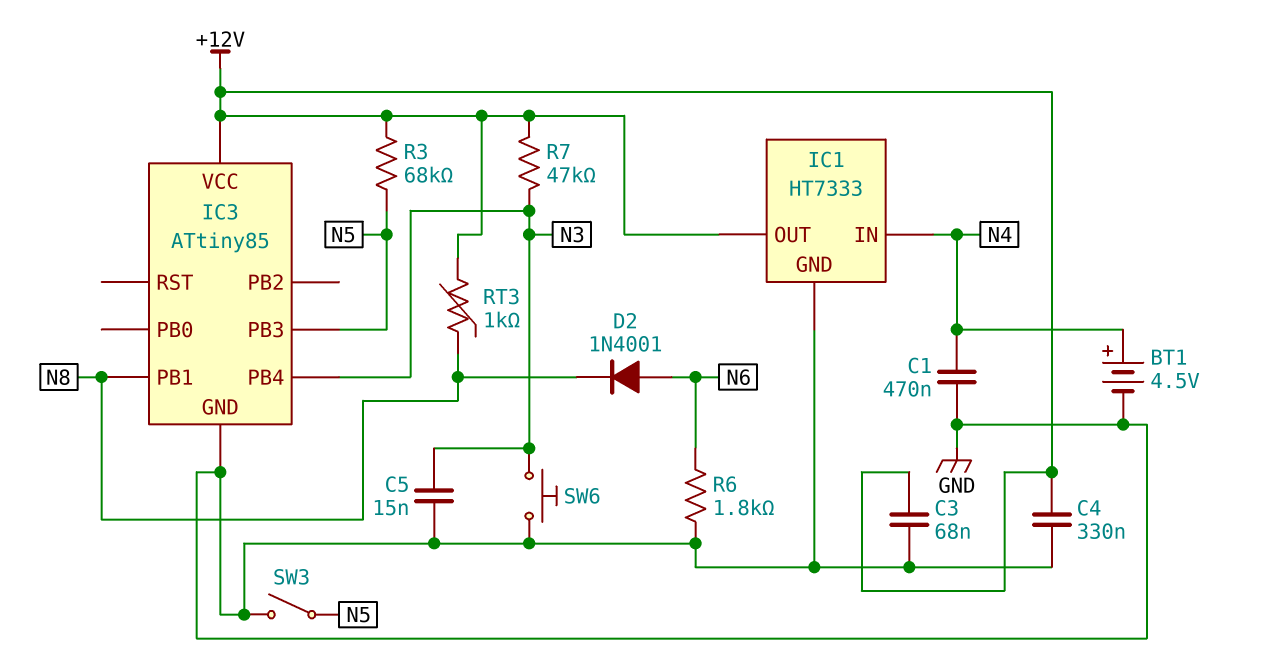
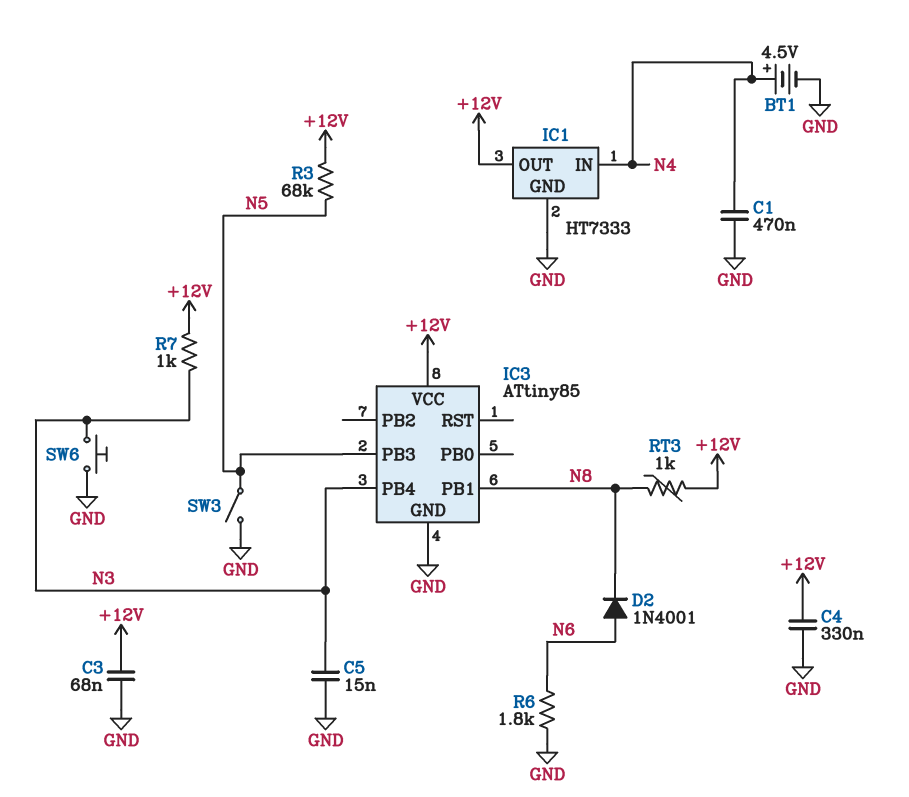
R7: 47k (+12V, N3) -> 1k (+12V, N3)

